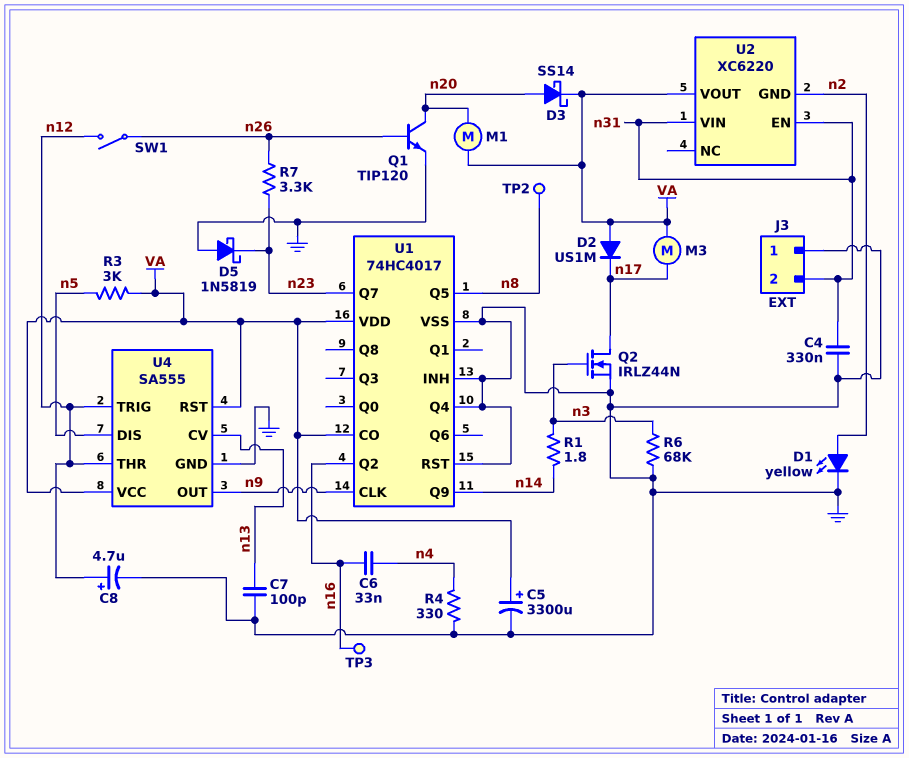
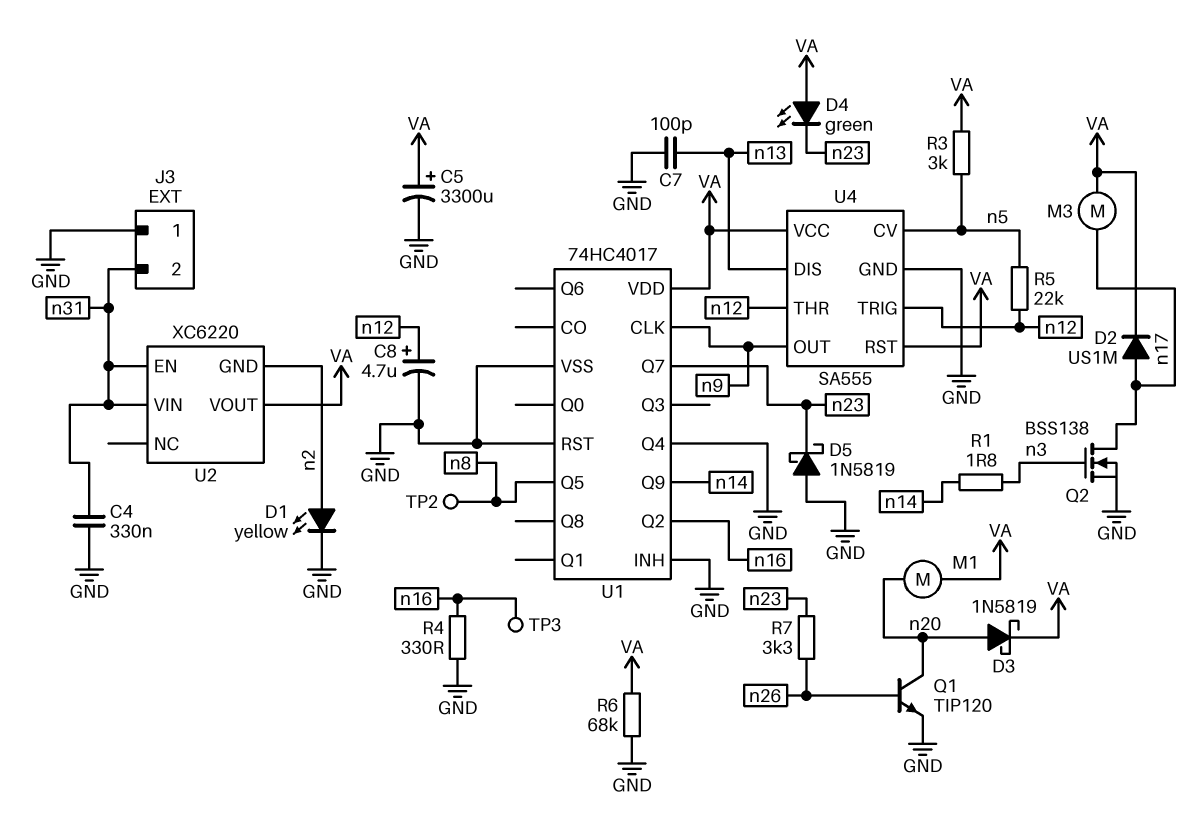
C6: 33nF (n4, n16) -> none
D2: diode US1M (A VA, K n17) -> diode US1M (A n17, K VA)
D3: schottky SS14 (A n20, K VA) -> schottky 1N5819 (A n20, K VA)
D4: none -> LED green (A VA, K n23)
Q2: NMOS IRLZ44N (G n3, D n17, S GND) -> NMOS BSS138 (G n3, D n17, S GND)
R4: 330 (GND, n4) -> 330 (GND, n16)
R5: none -> 22k (n5, n12)
R6: 68k (GND, n3) -> 68k (GND, VA)
SW1: switch (n12, n26) -> none
U1 pin CO: VA -> none
U4 pin CV: n13 -> n5
U4 pin DIS: n5 -> n13

